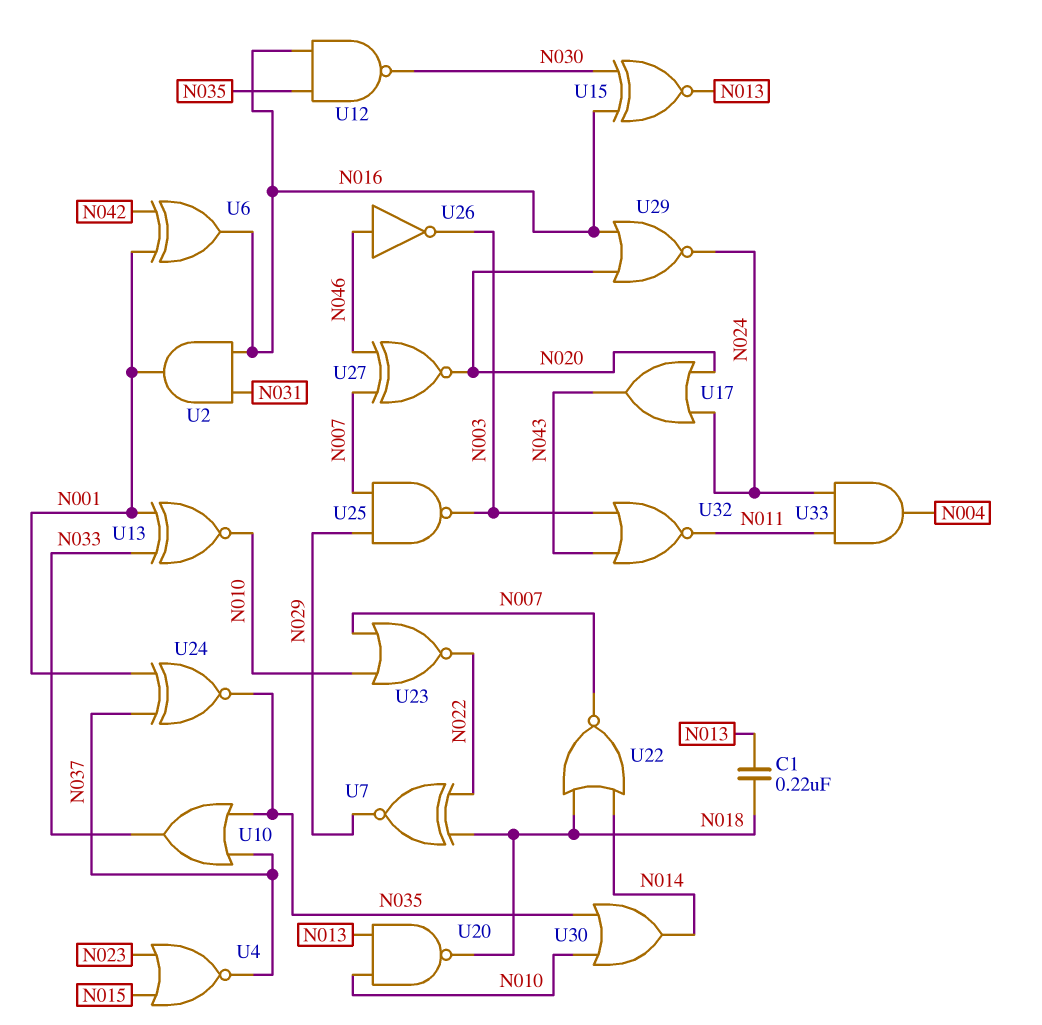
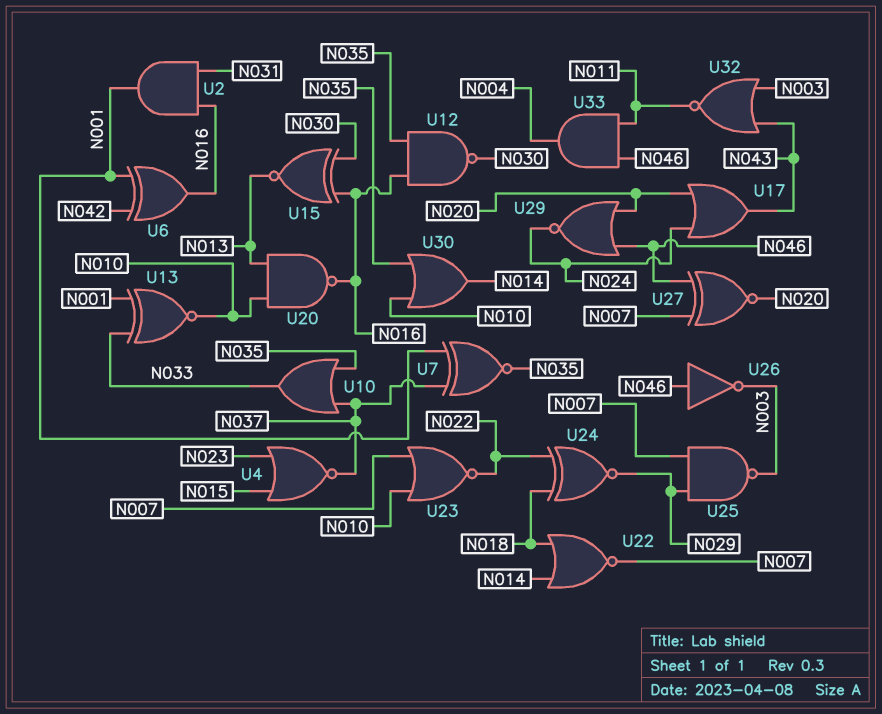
C1: 220nF (N013, N018) -> none
U7: XNOR (in N018, in N022, out N029) -> XNOR (in N001, in N037, out N035)
U20: NAND (in N010, in N013, out N018) -> NAND (in N010, in N013, out N016)
U24: XNOR (in N001, in N037, out N035) -> XNOR (in N018, in N022, out N029)
U29: NOR (in N016, in N020, out N024) -> NOR (in N020, in N046, out N024)
U33: AND (in N011, in N024, out N004) -> AND (in N011, in N046, out N004)

